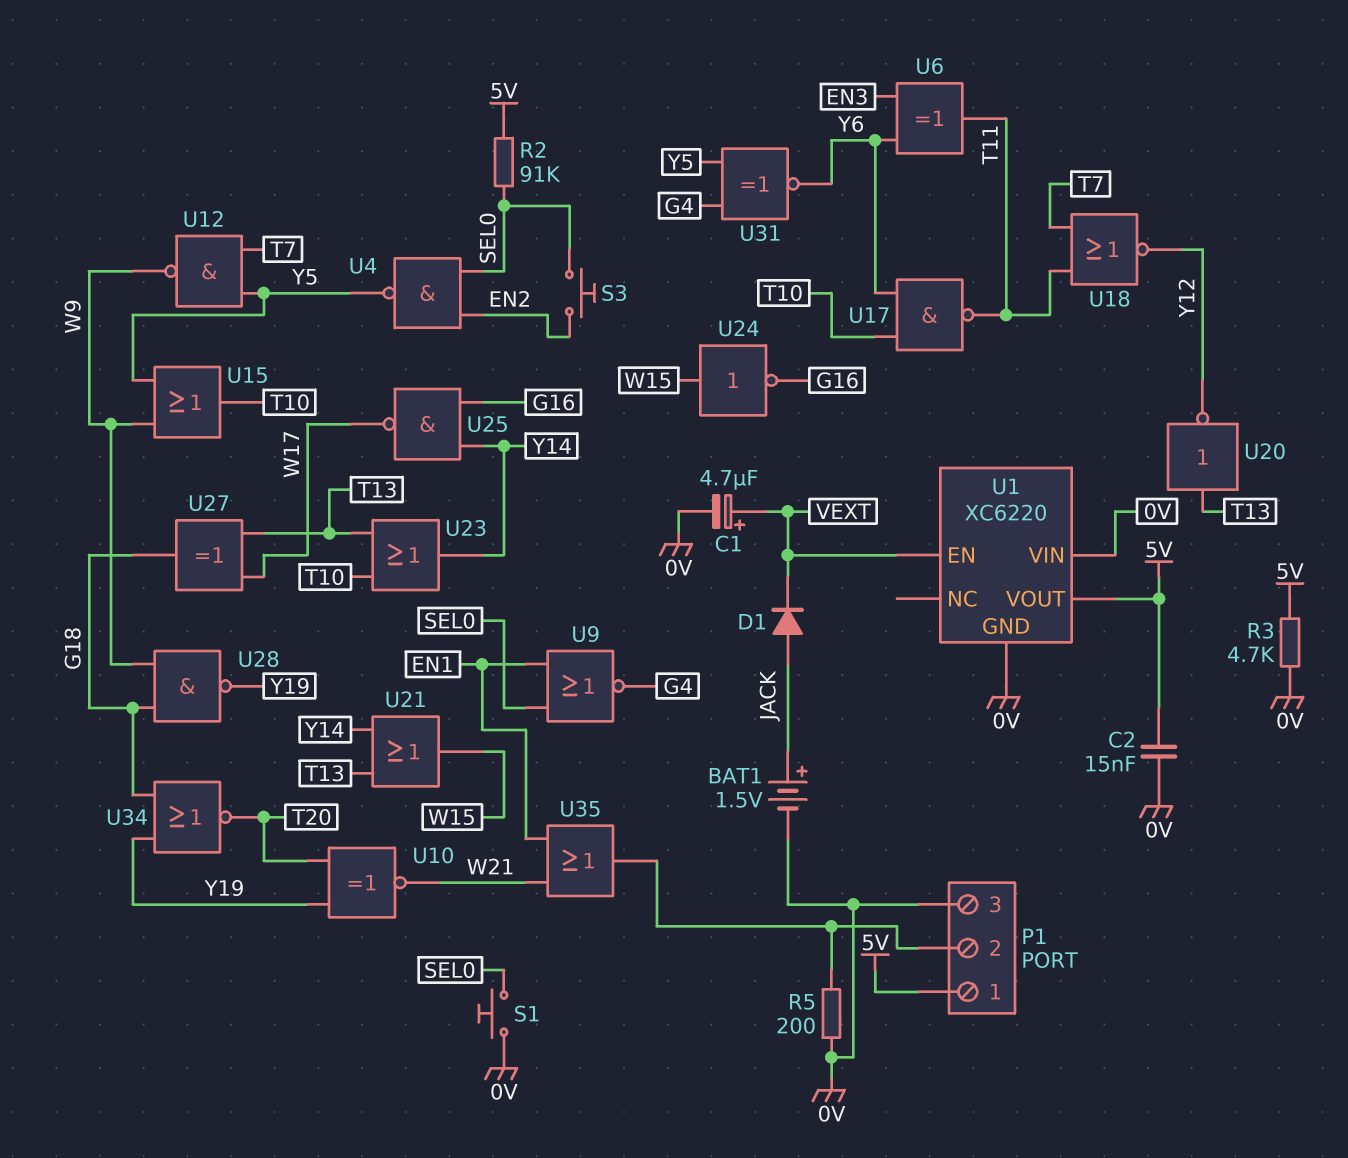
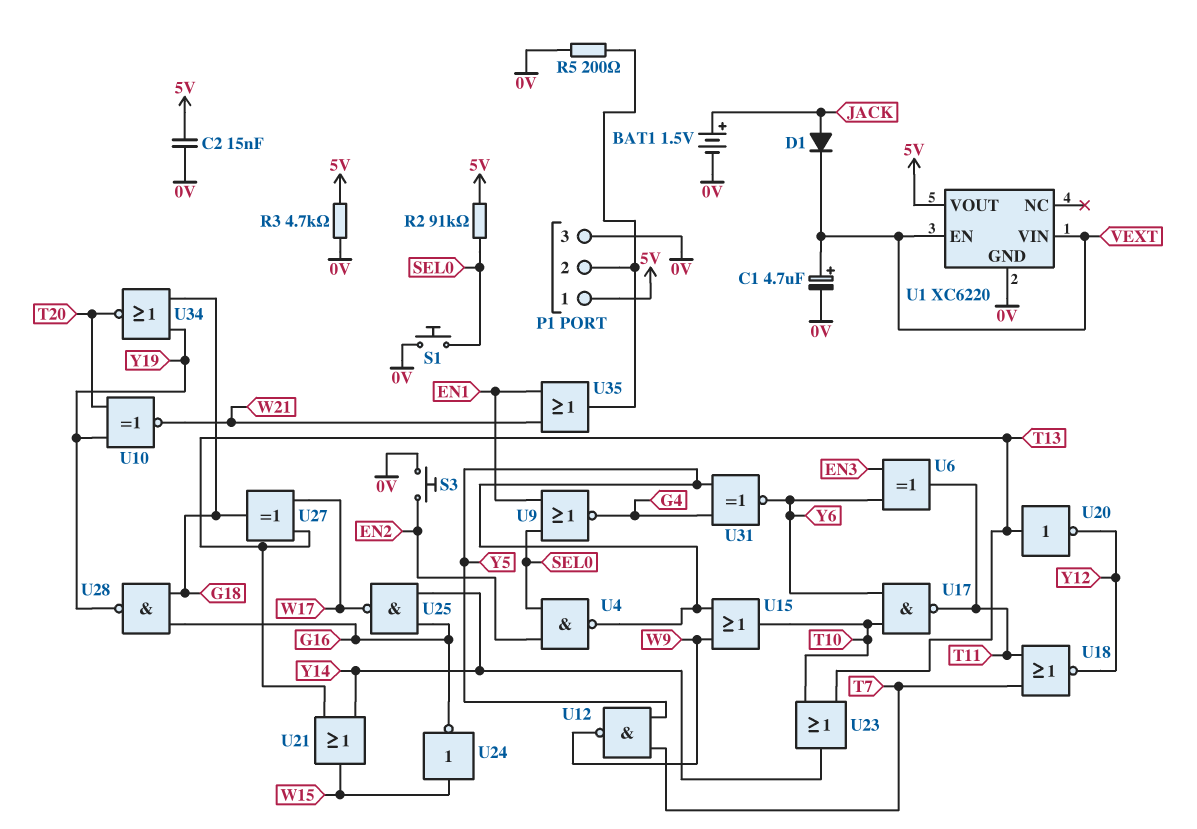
S3: button (EN2, SEL0) -> button (0V, EN2)
U1 pin VIN: 0V -> VEXT
U28: NAND (in G18, in W9, out Y19) -> NAND (in G16, in G18, out Y19)

